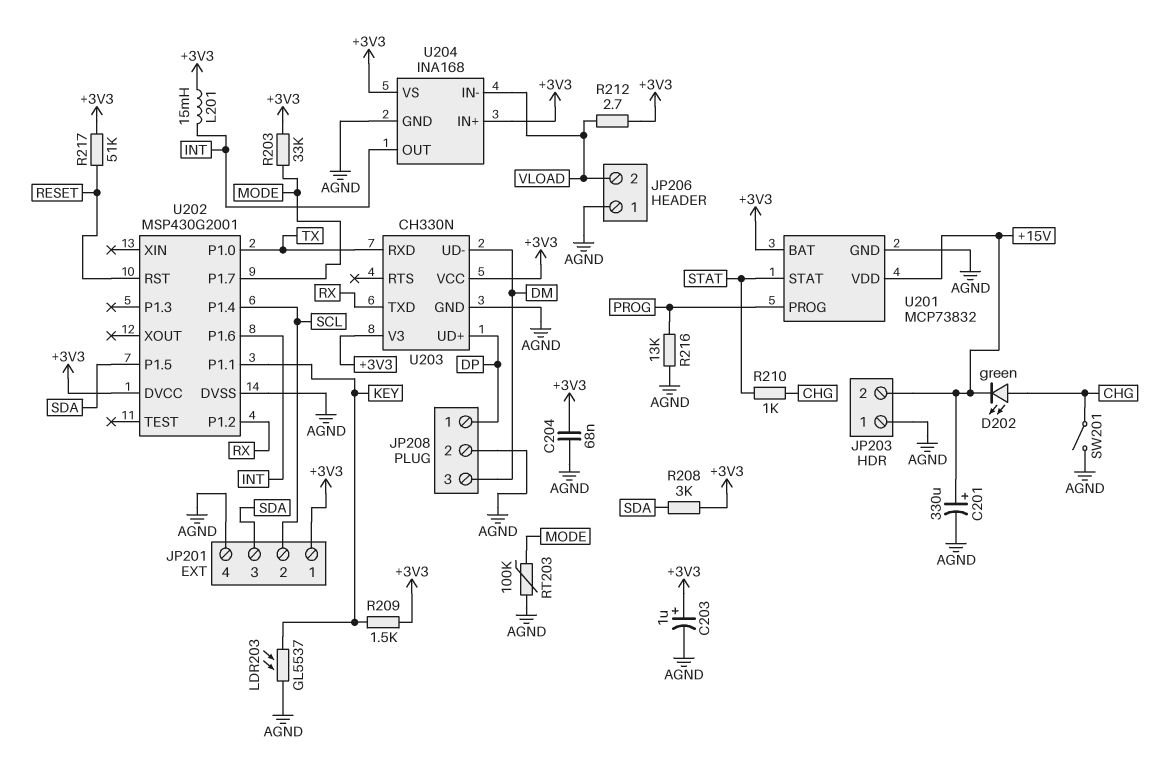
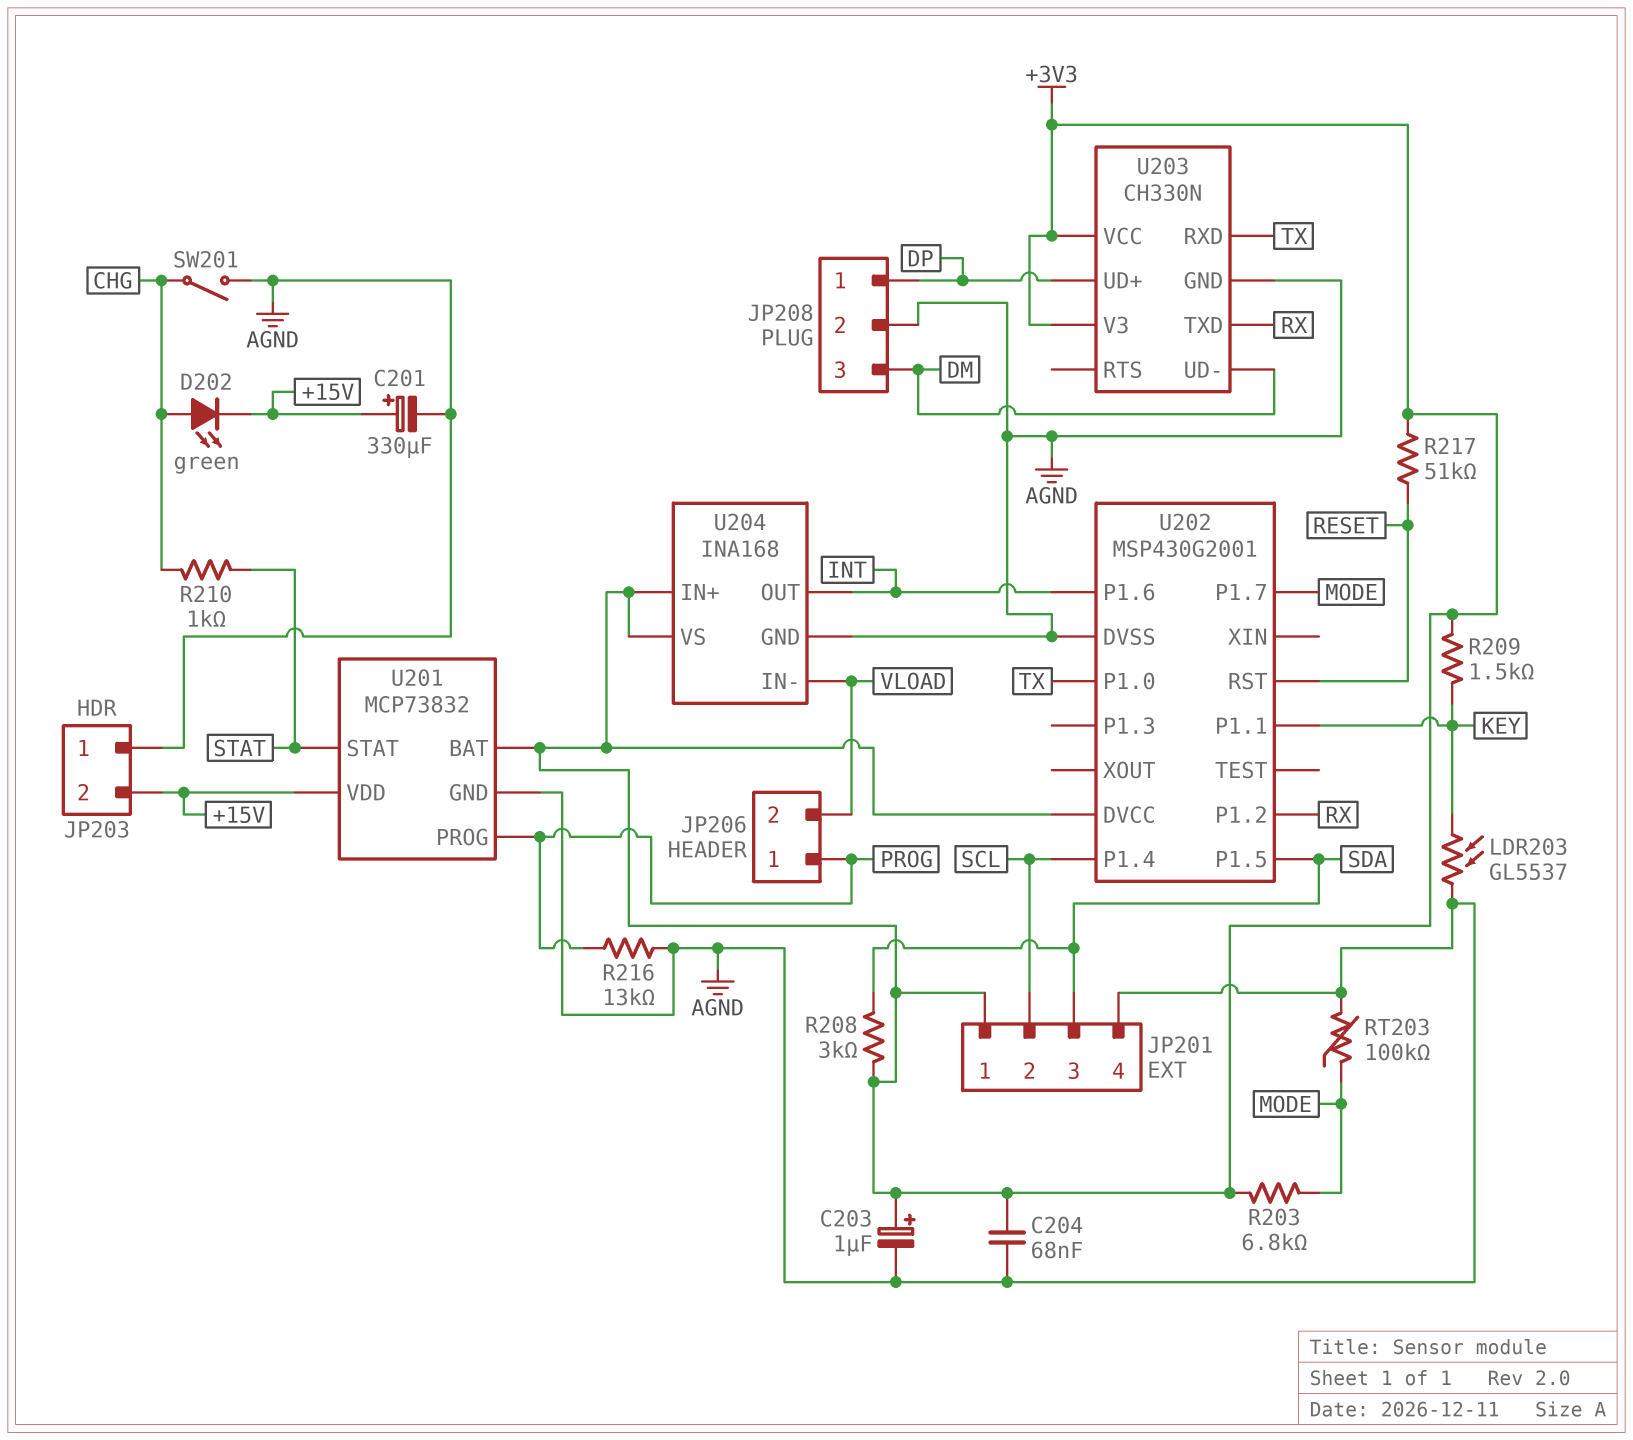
JP206 pin 1: AGND -> PROG
L201: 15mH (+3V3, INT) -> none
R203: 33k (+3V3, MODE) -> 6.8k (+3V3, MODE)
R212: 2.7 (+3V3, VLOAD) -> none

